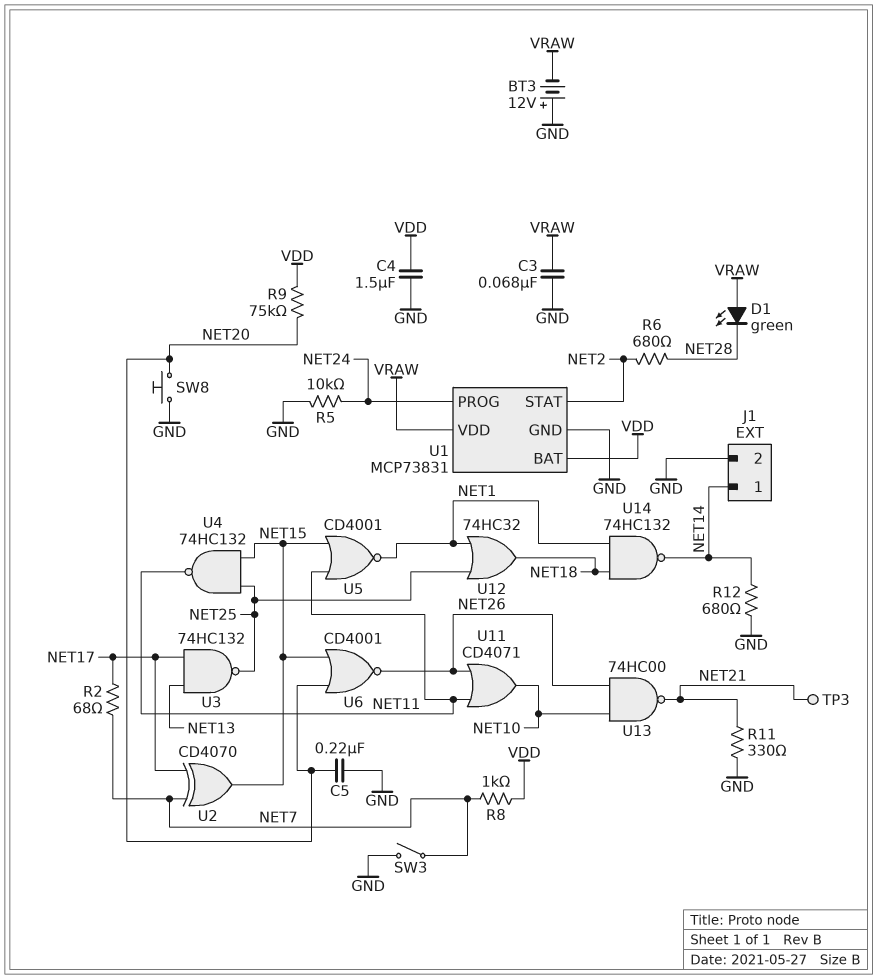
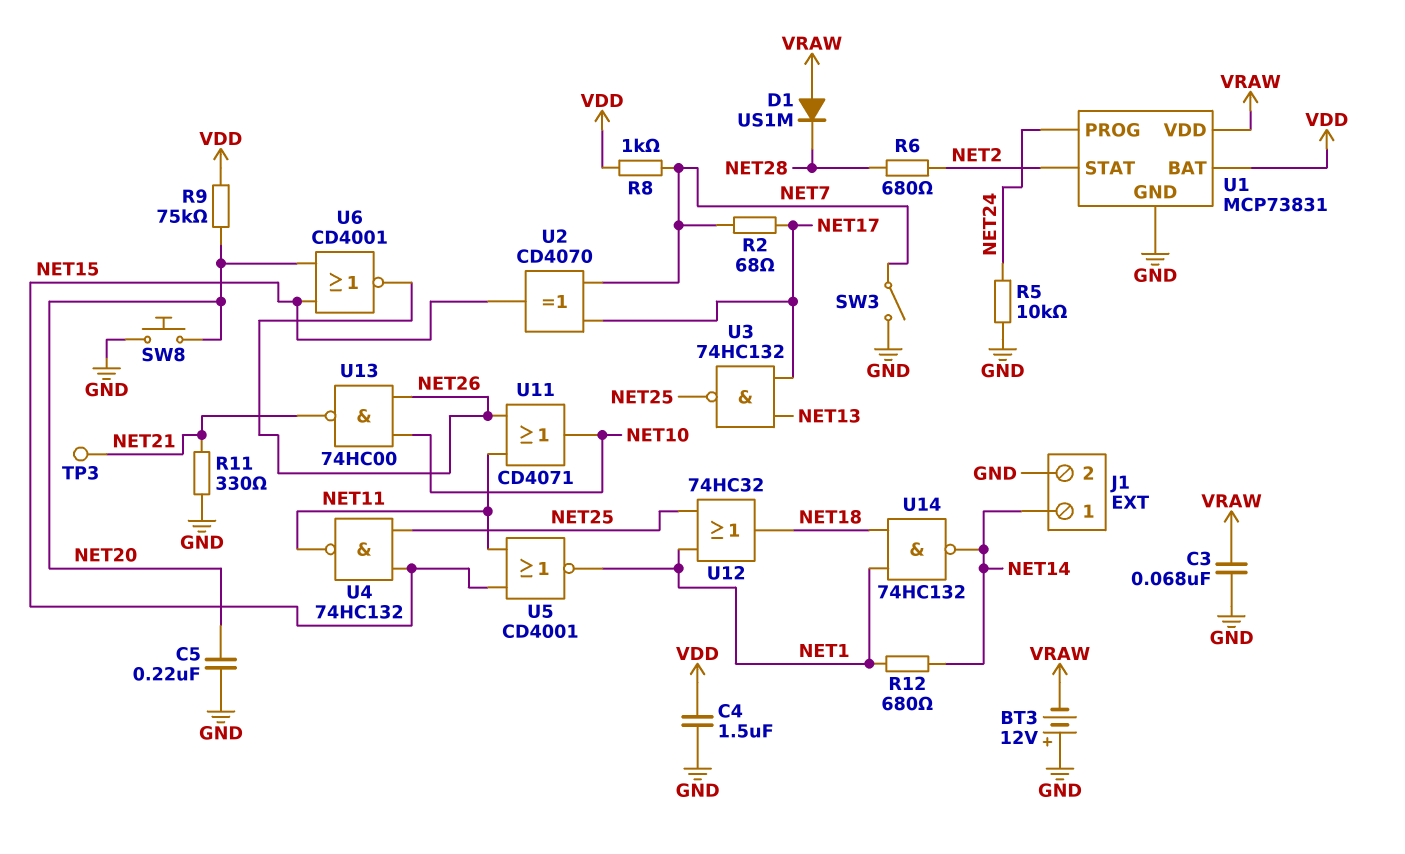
D1: LED green (A VRAW, K NET28) -> diode US1M (A VRAW, K NET28)
R12: 680 (GND, NET14) -> 680 (NET1, NET14)

